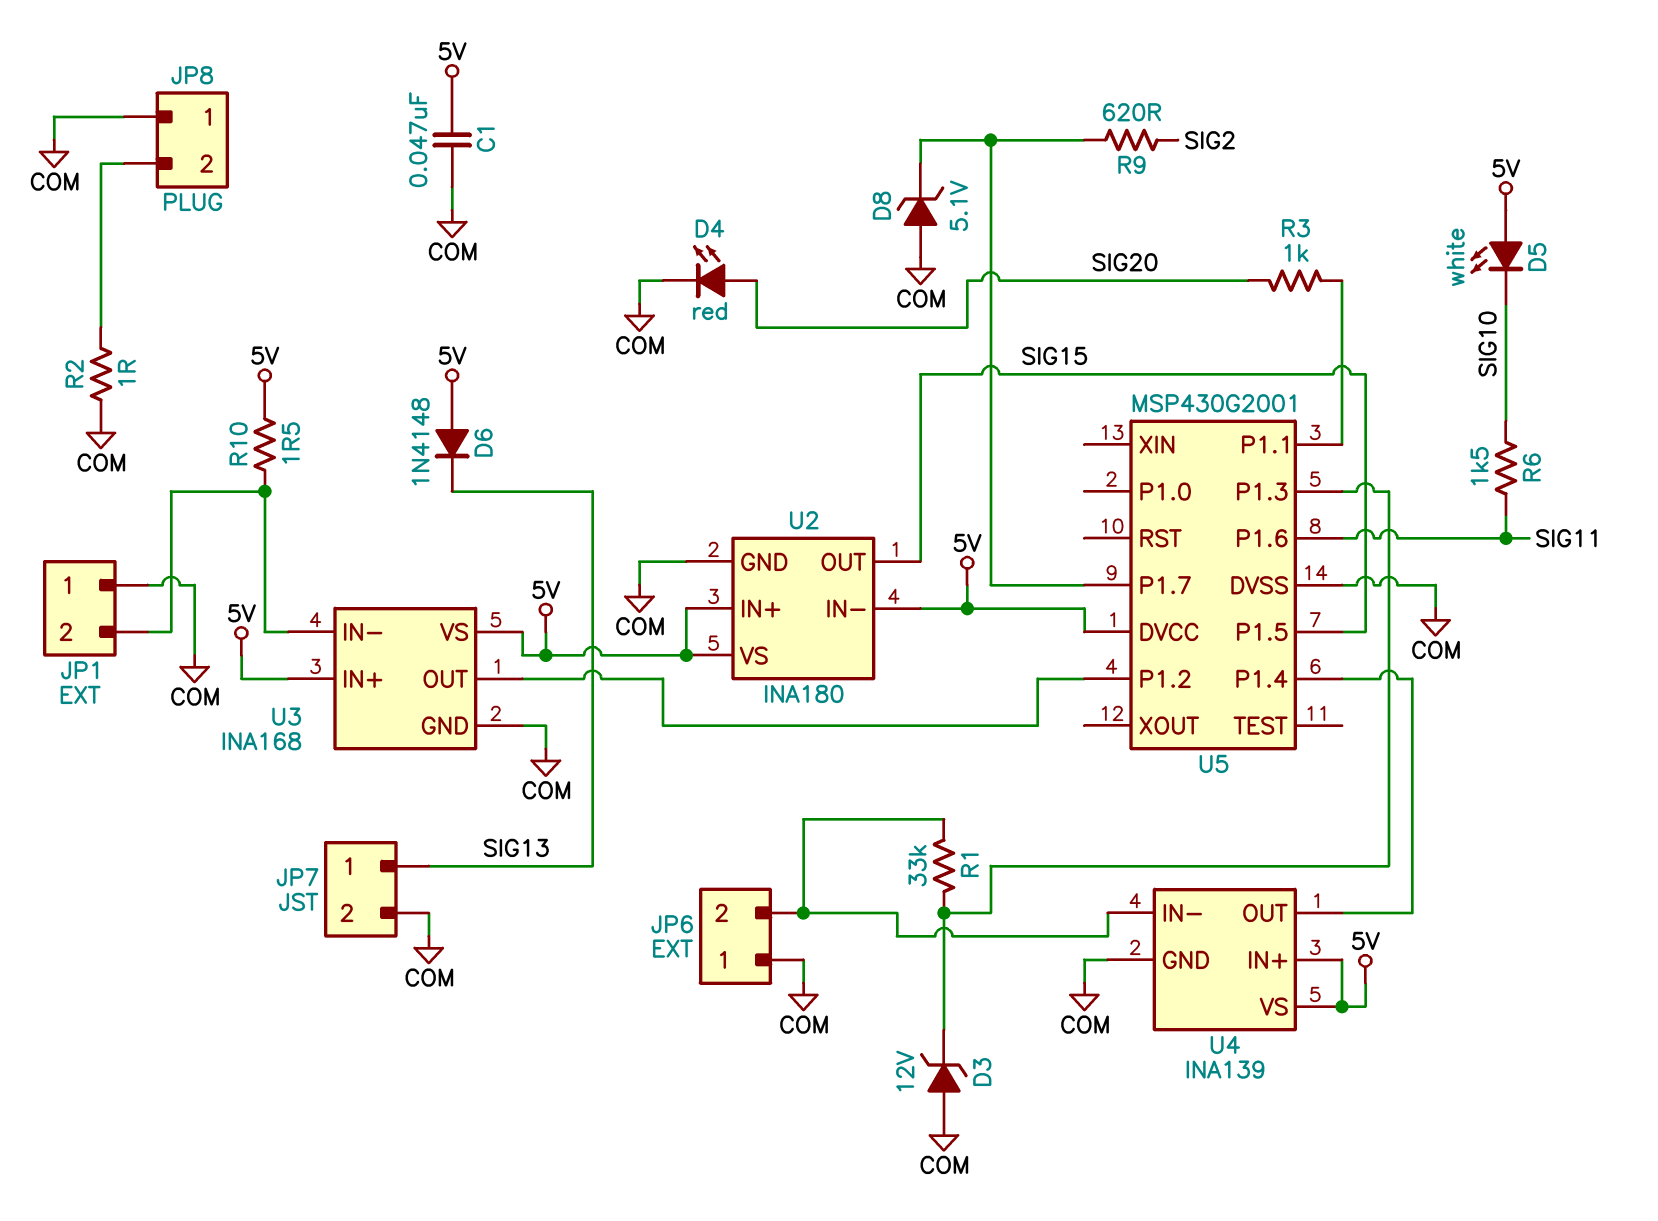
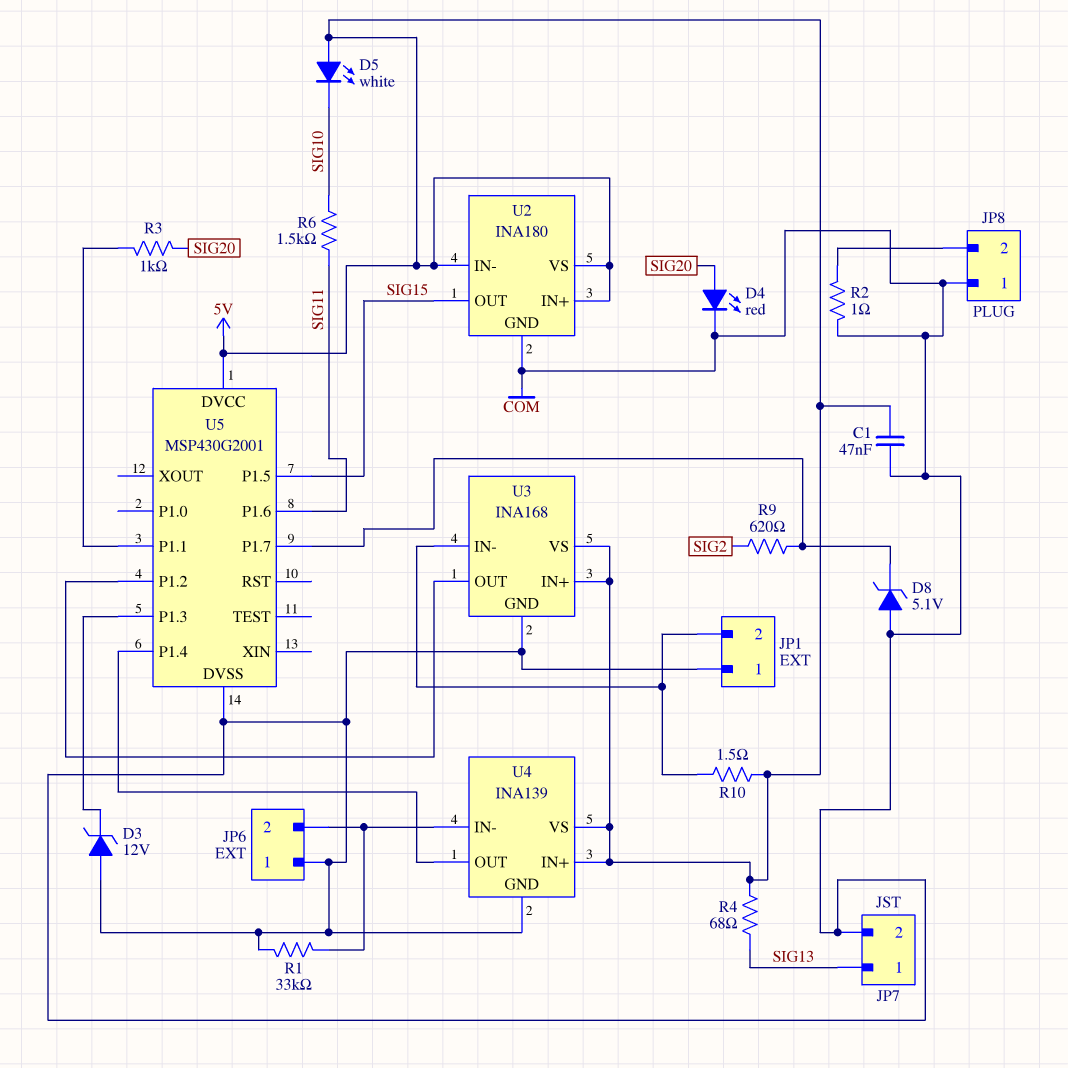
D6: diode 1N4148 (A 5V, K SIG13) -> none
R1: 33k (JP6/2, U5/P1.3) -> 33k (COM, JP6/2)
R4: none -> 68 (5V, SIG13)

